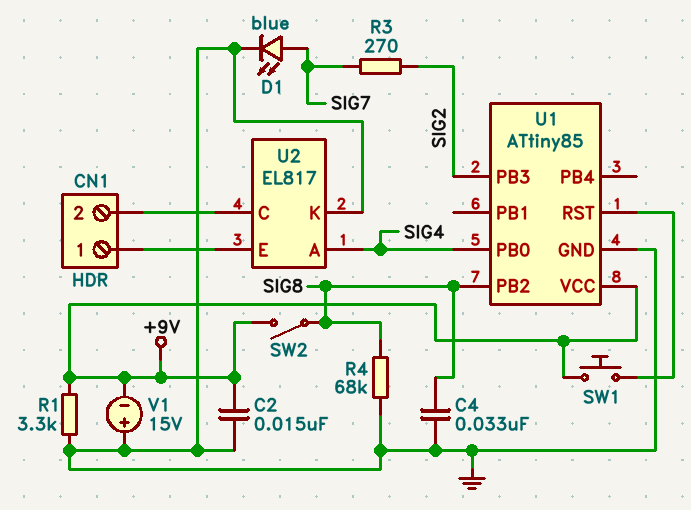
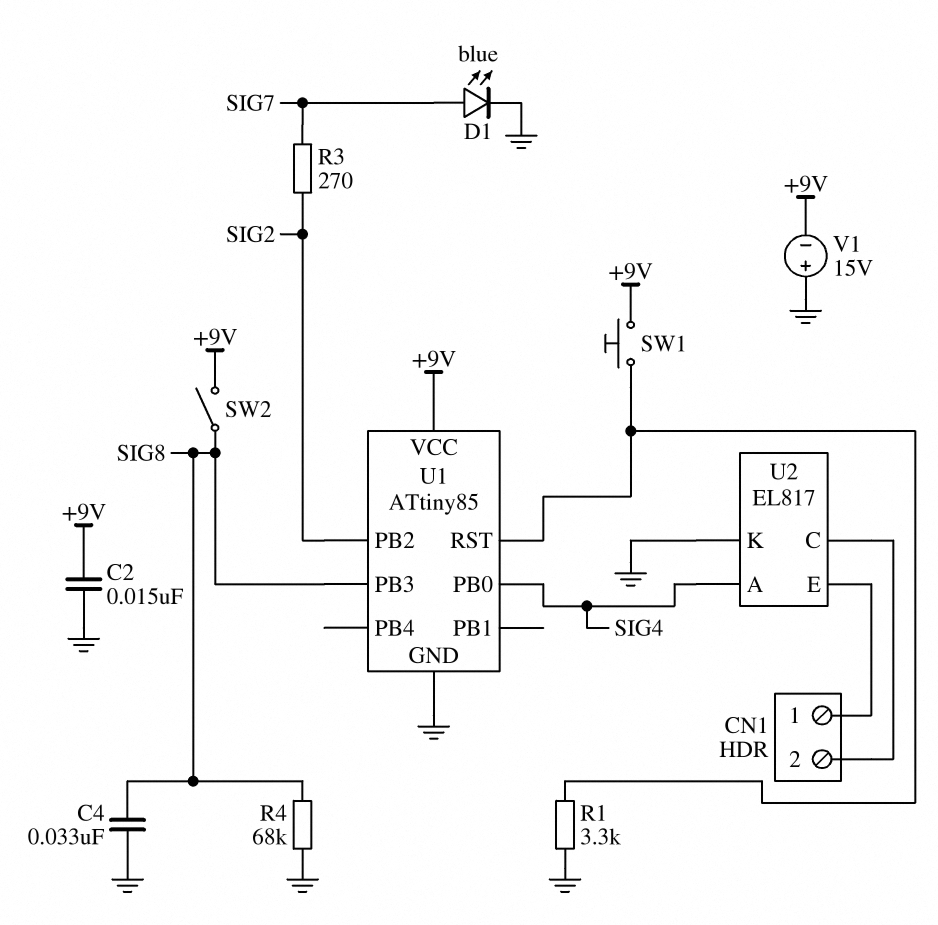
R1: 3.3k (+9V, GND) -> 3.3k (GND, U1/RST)
U1 pin PB2: SIG8 -> SIG2
U1 pin PB3: SIG2 -> SIG8

